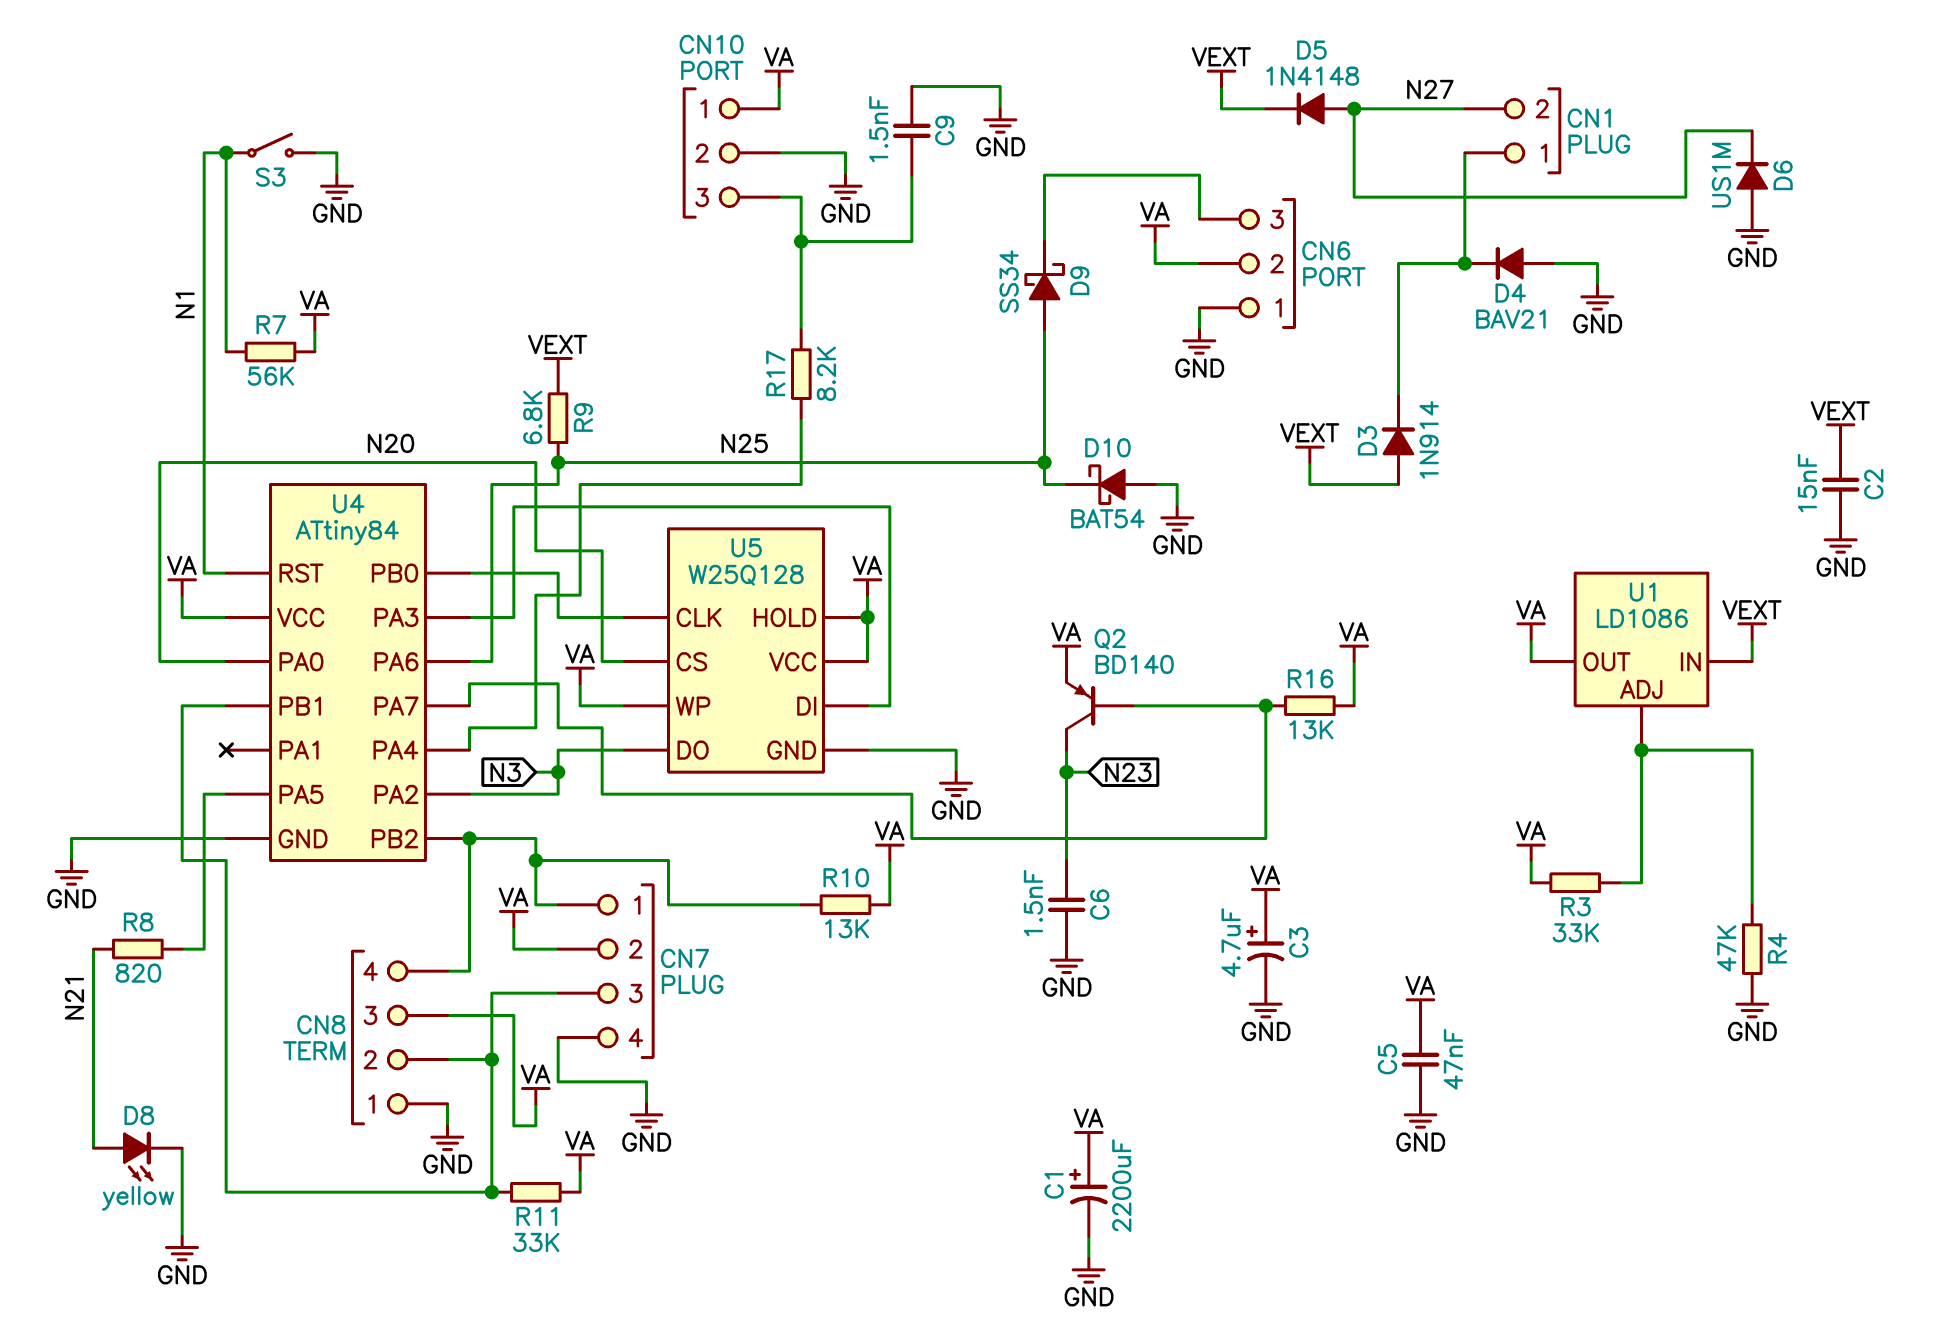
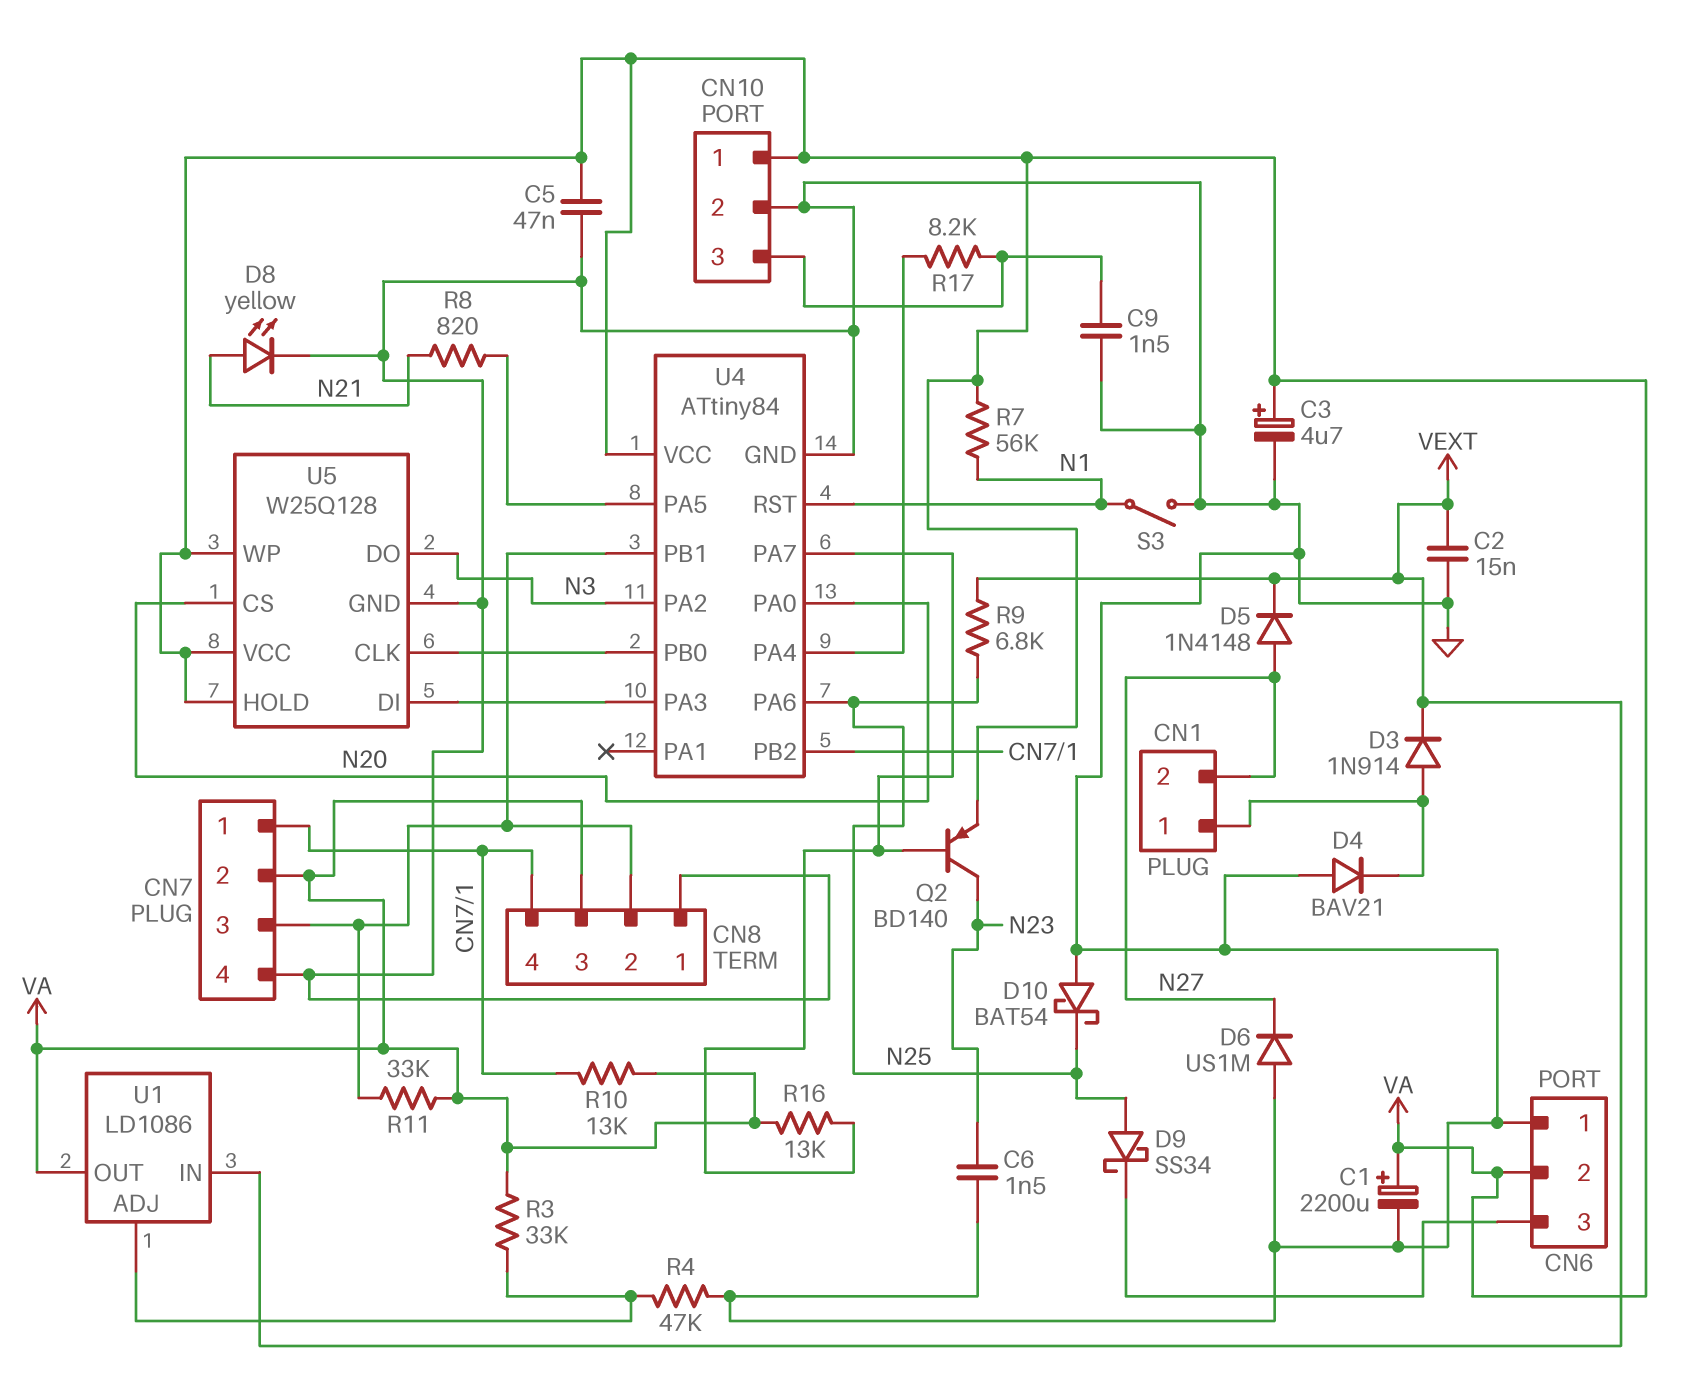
D3: diode 1N914 (A VEXT, K CN1/1) -> diode 1N914 (A CN1/1, K VEXT)

